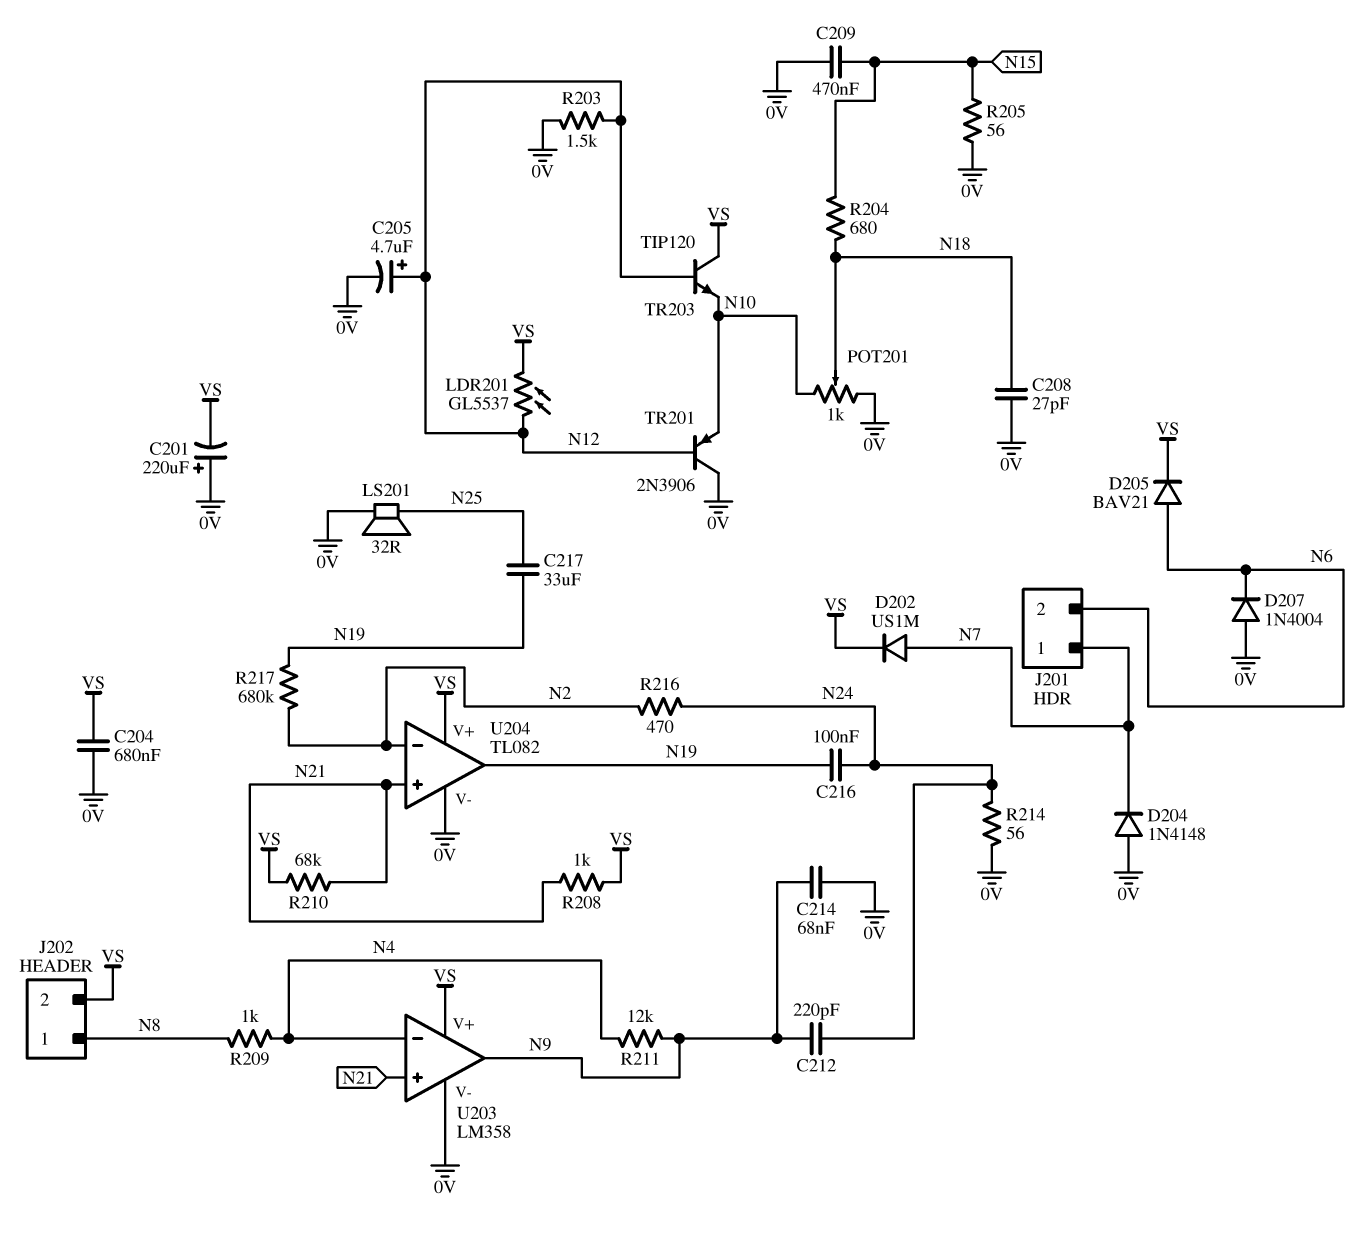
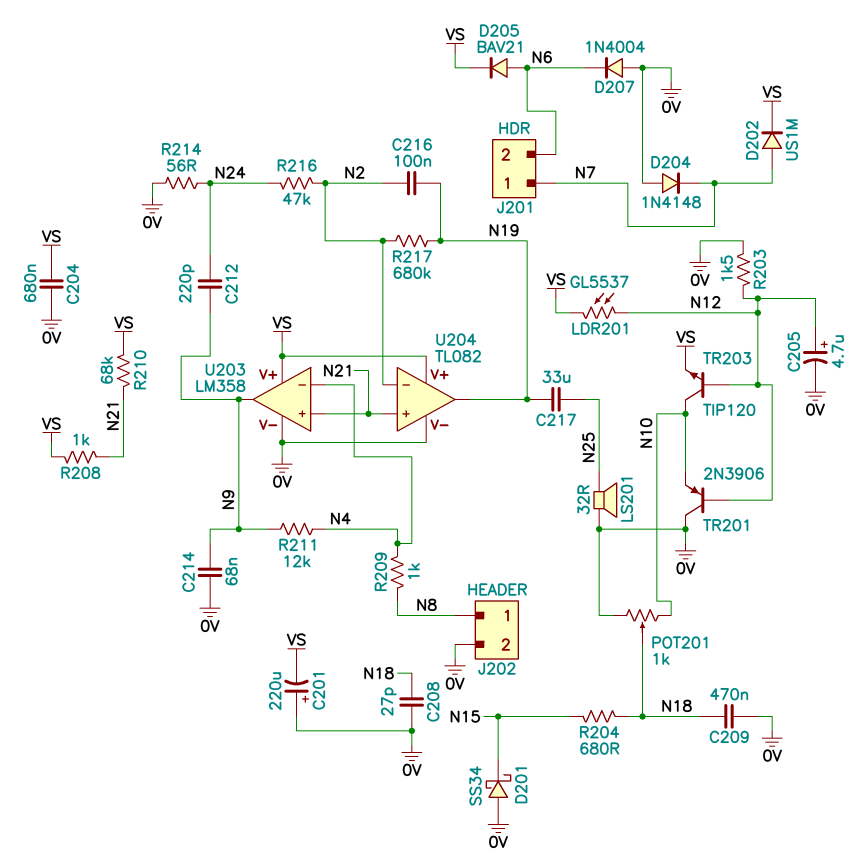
C209: 470nF (0V, N15) -> 470nF (0V, N18)
C216: 100nF (N19, N24) -> 100nF (N2, N19)
D201: none -> schottky SS34 (A 0V, K N15)
J202 pin 2: VS -> 0V
R205: 56 (0V, N15) -> none
R216: 470 (N2, N24) -> 47k (N2, N24)
TR203: NPN TIP120 (B N12, C VS, E N10) -> NPN TIP120 (B N12, C N10, E VS)

